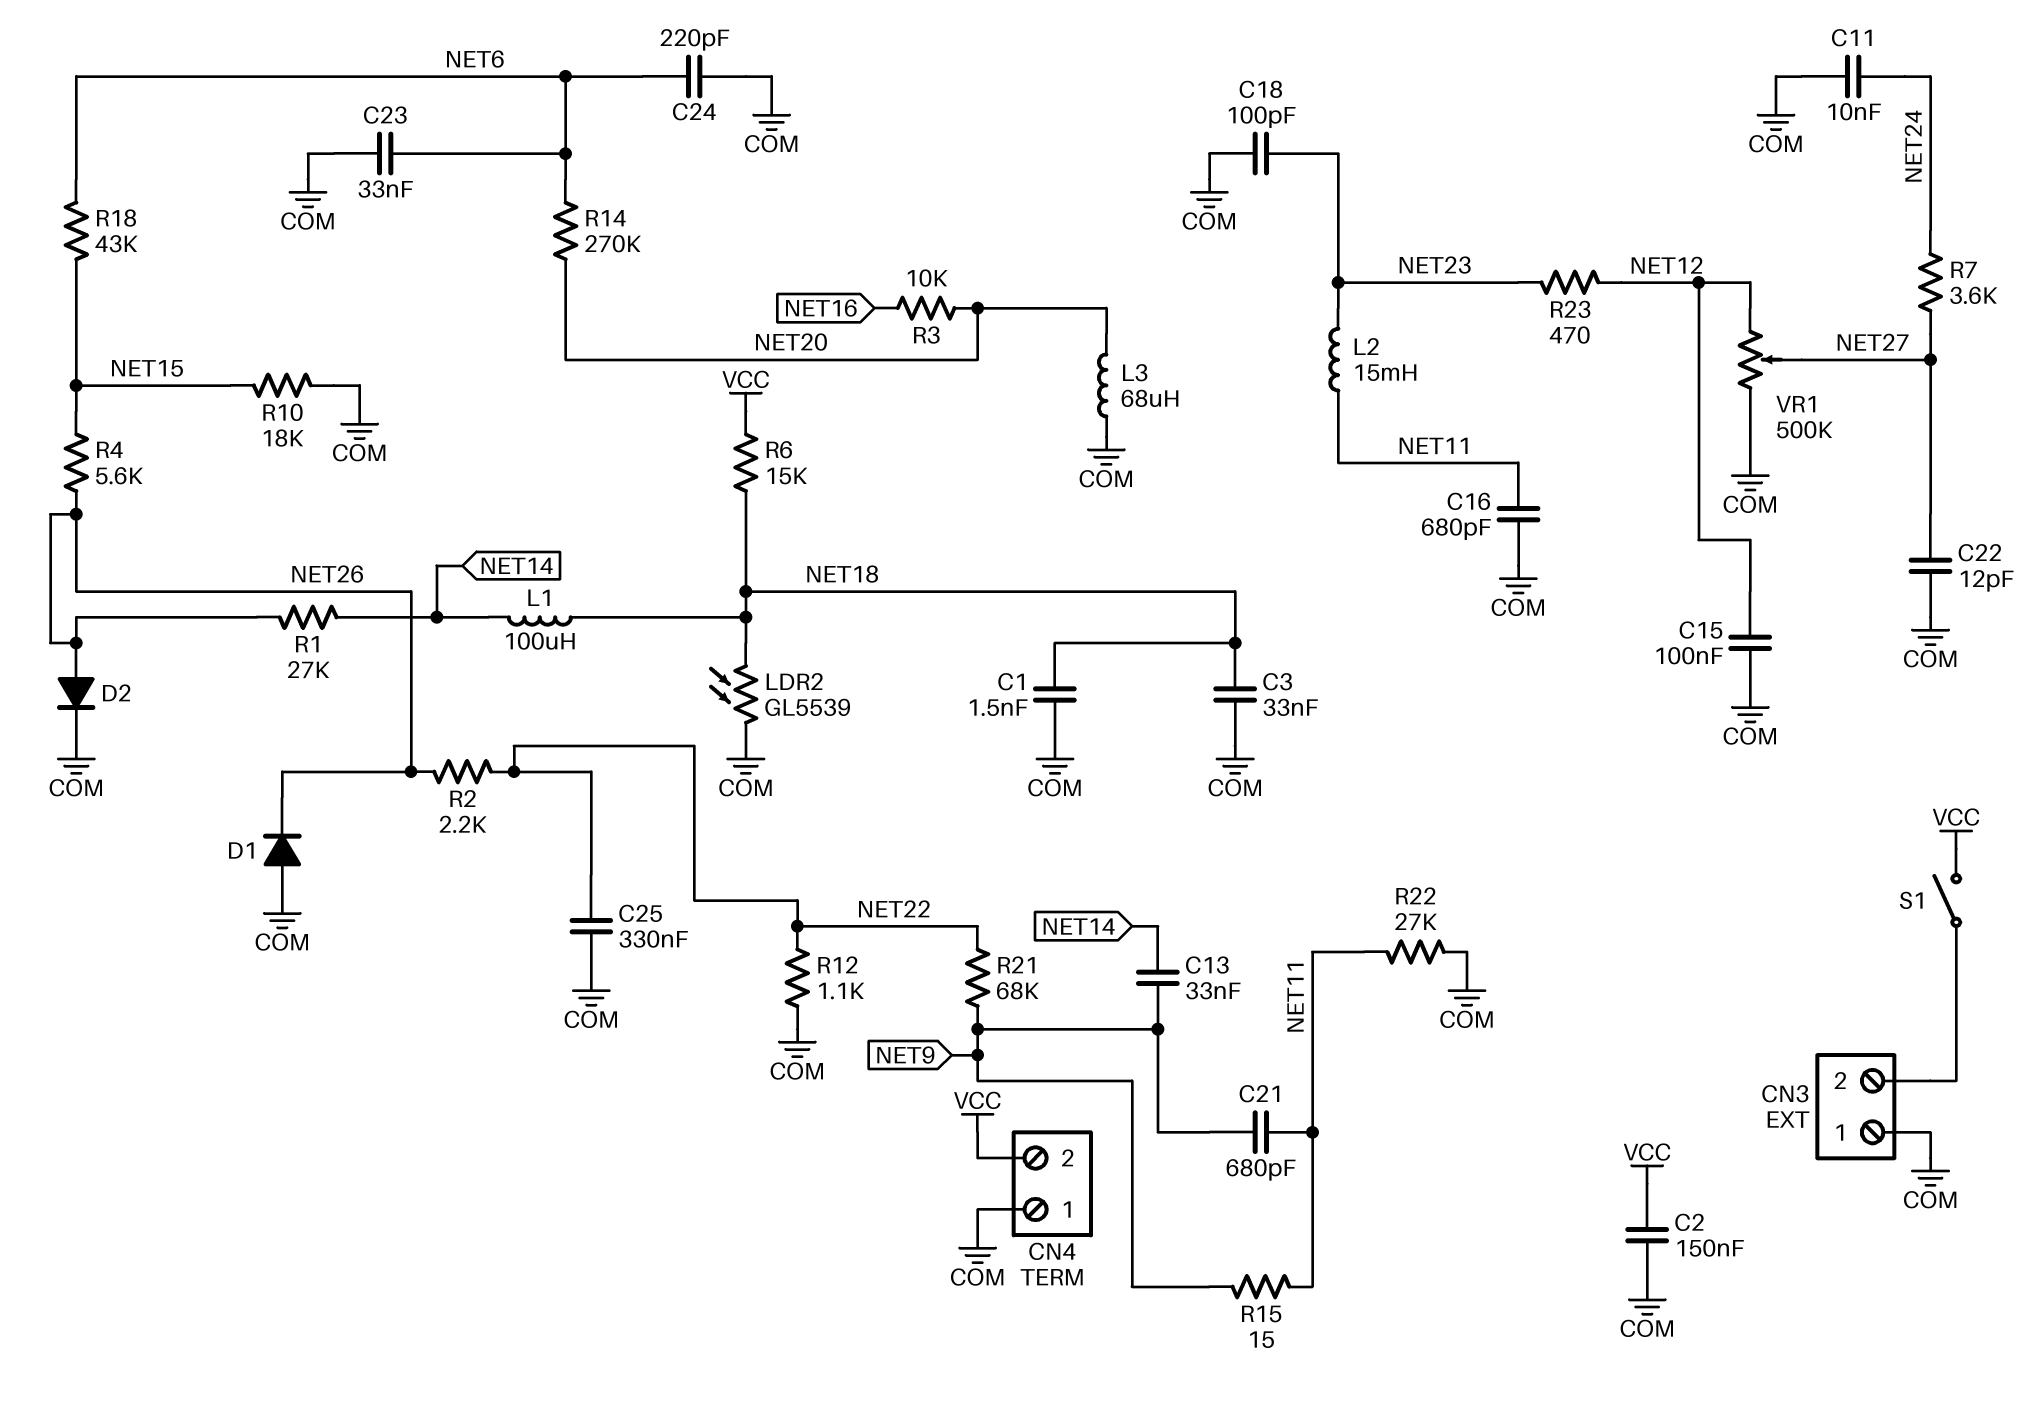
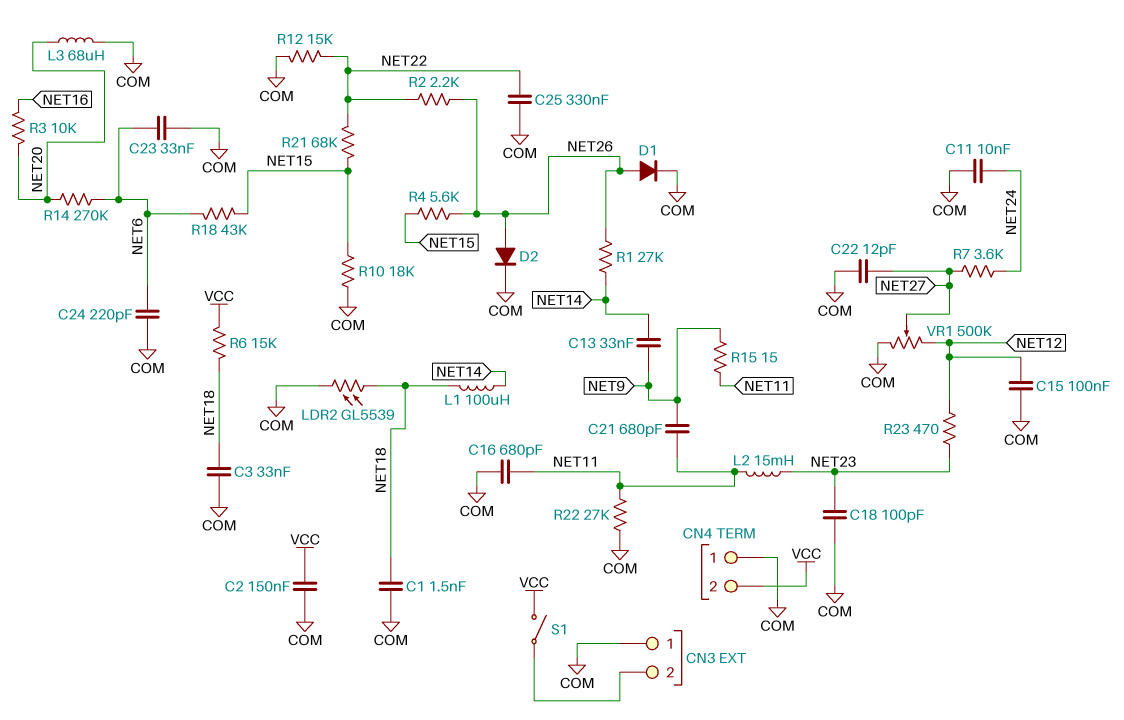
D1: diode (A COM, K NET26) -> diode (A NET26, K COM)
R12: 1.1k (COM, NET22) -> 15k (COM, NET22)
R21: 68k (NET9, NET22) -> 68k (NET15, NET22)

